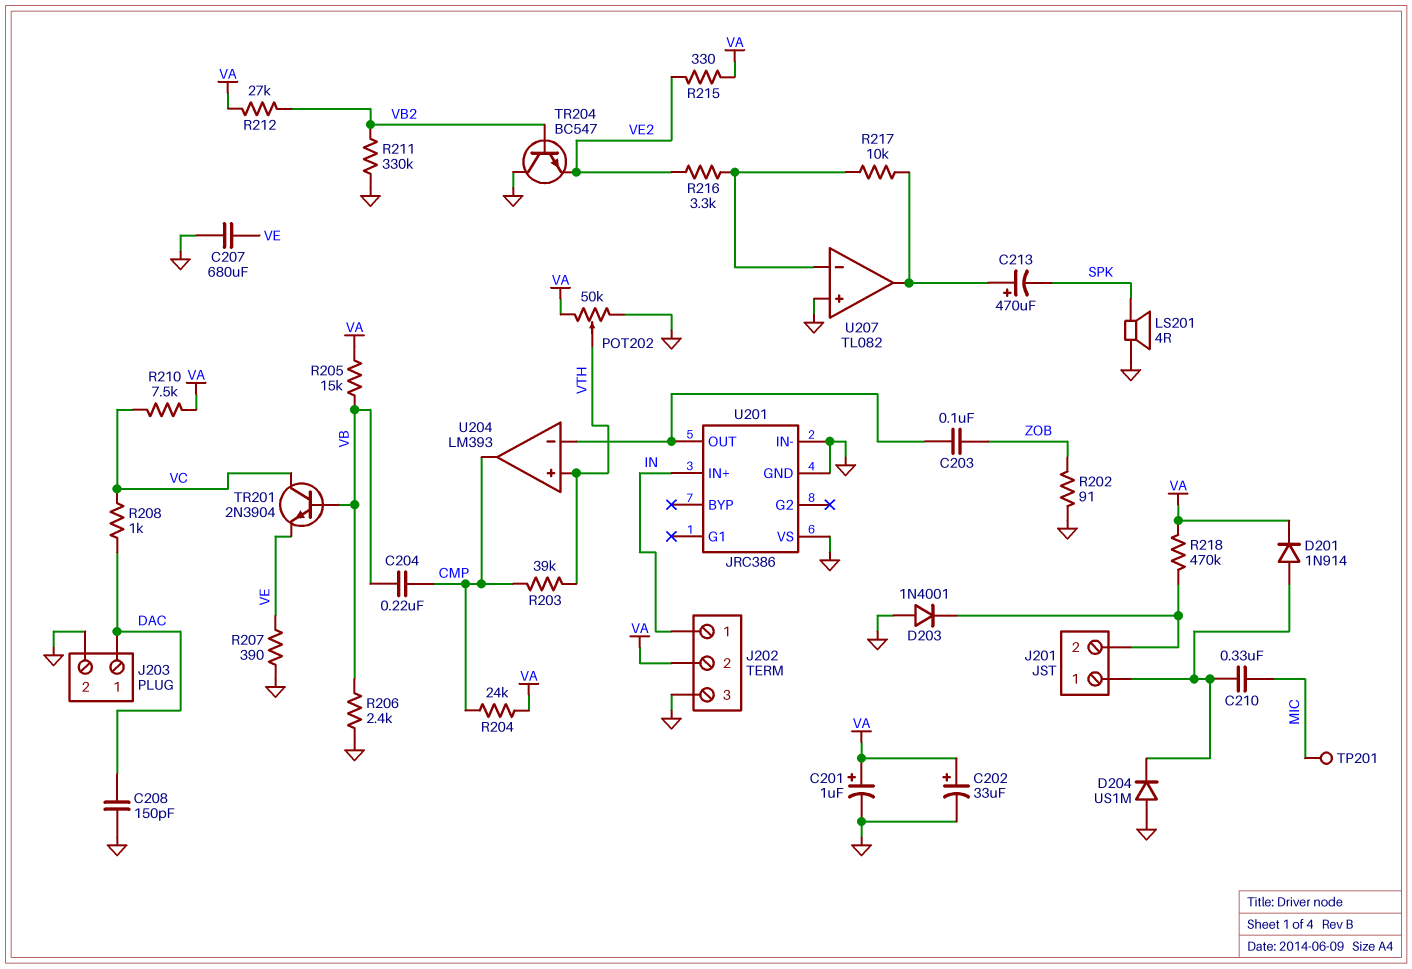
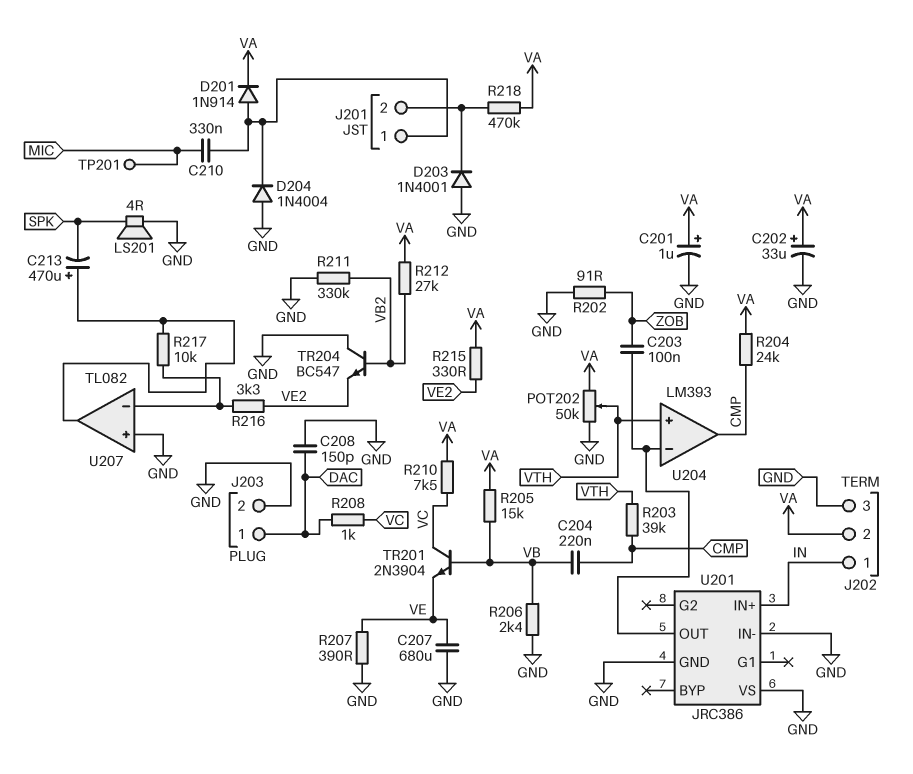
D204: diode US1M (A GND, K J201/1) -> diode 1N4004 (A GND, K J201/1)

